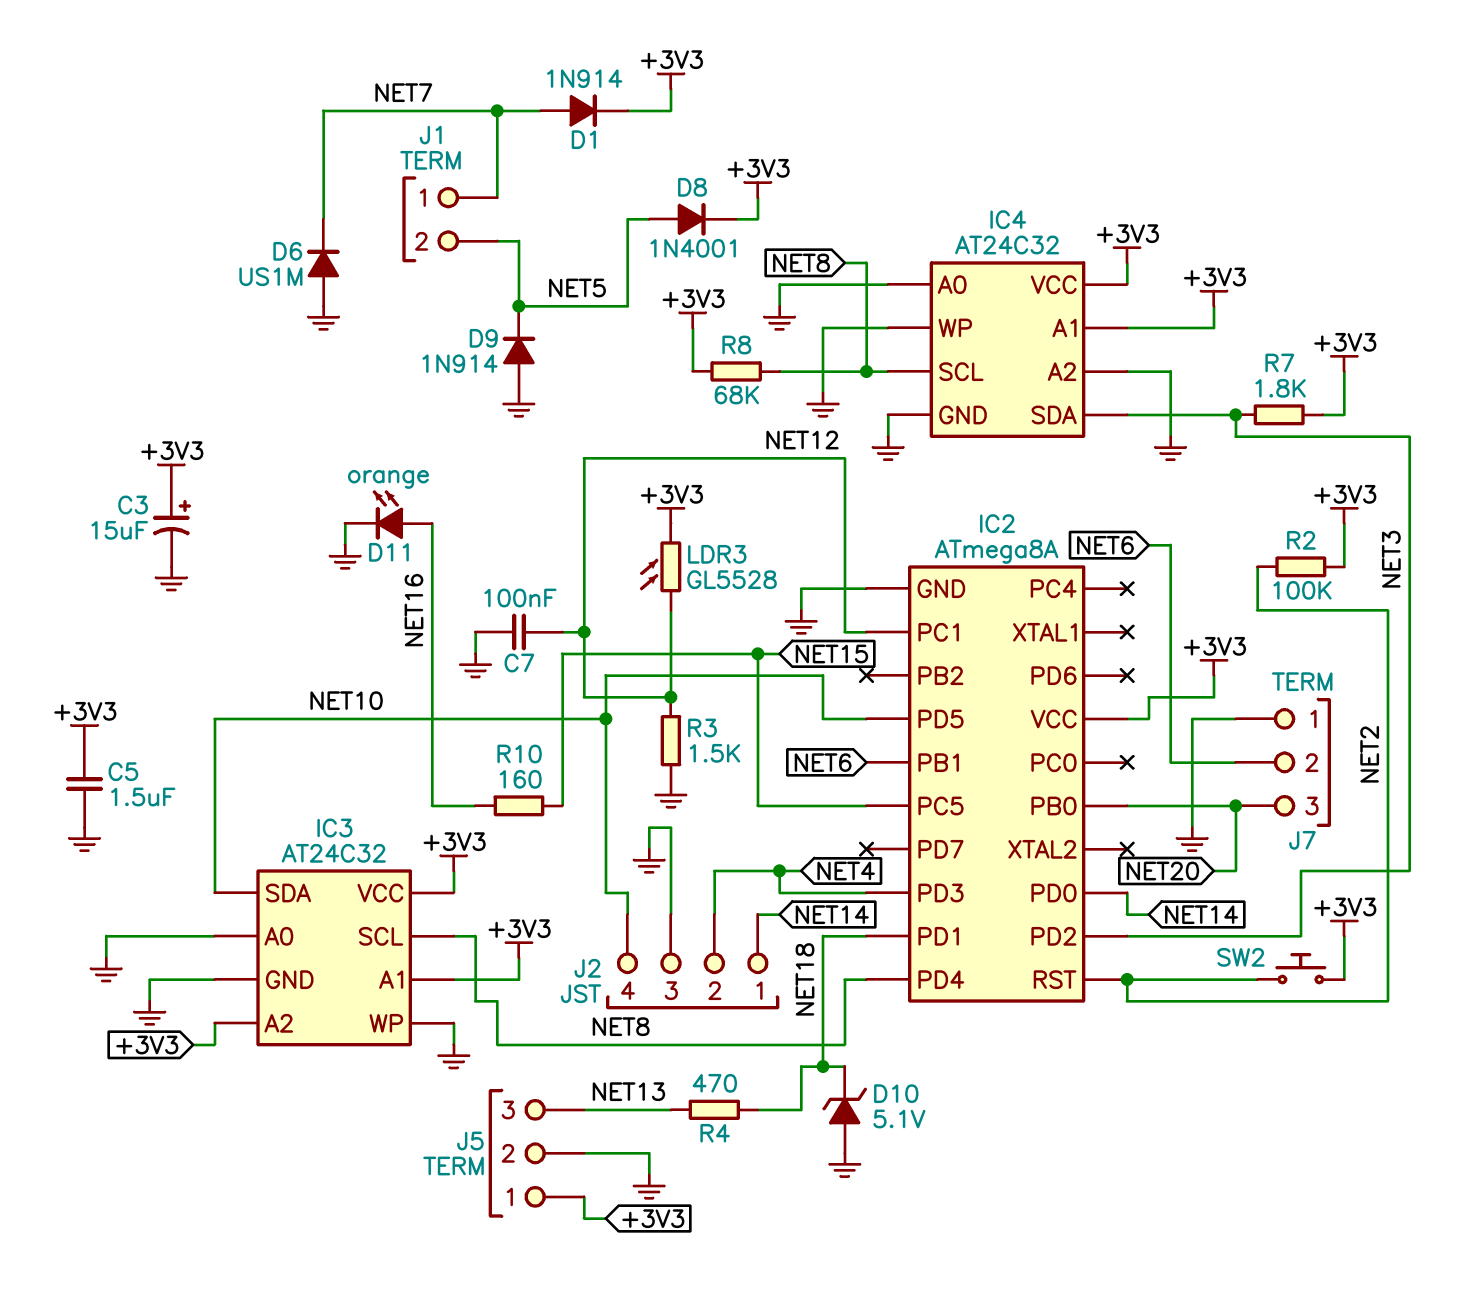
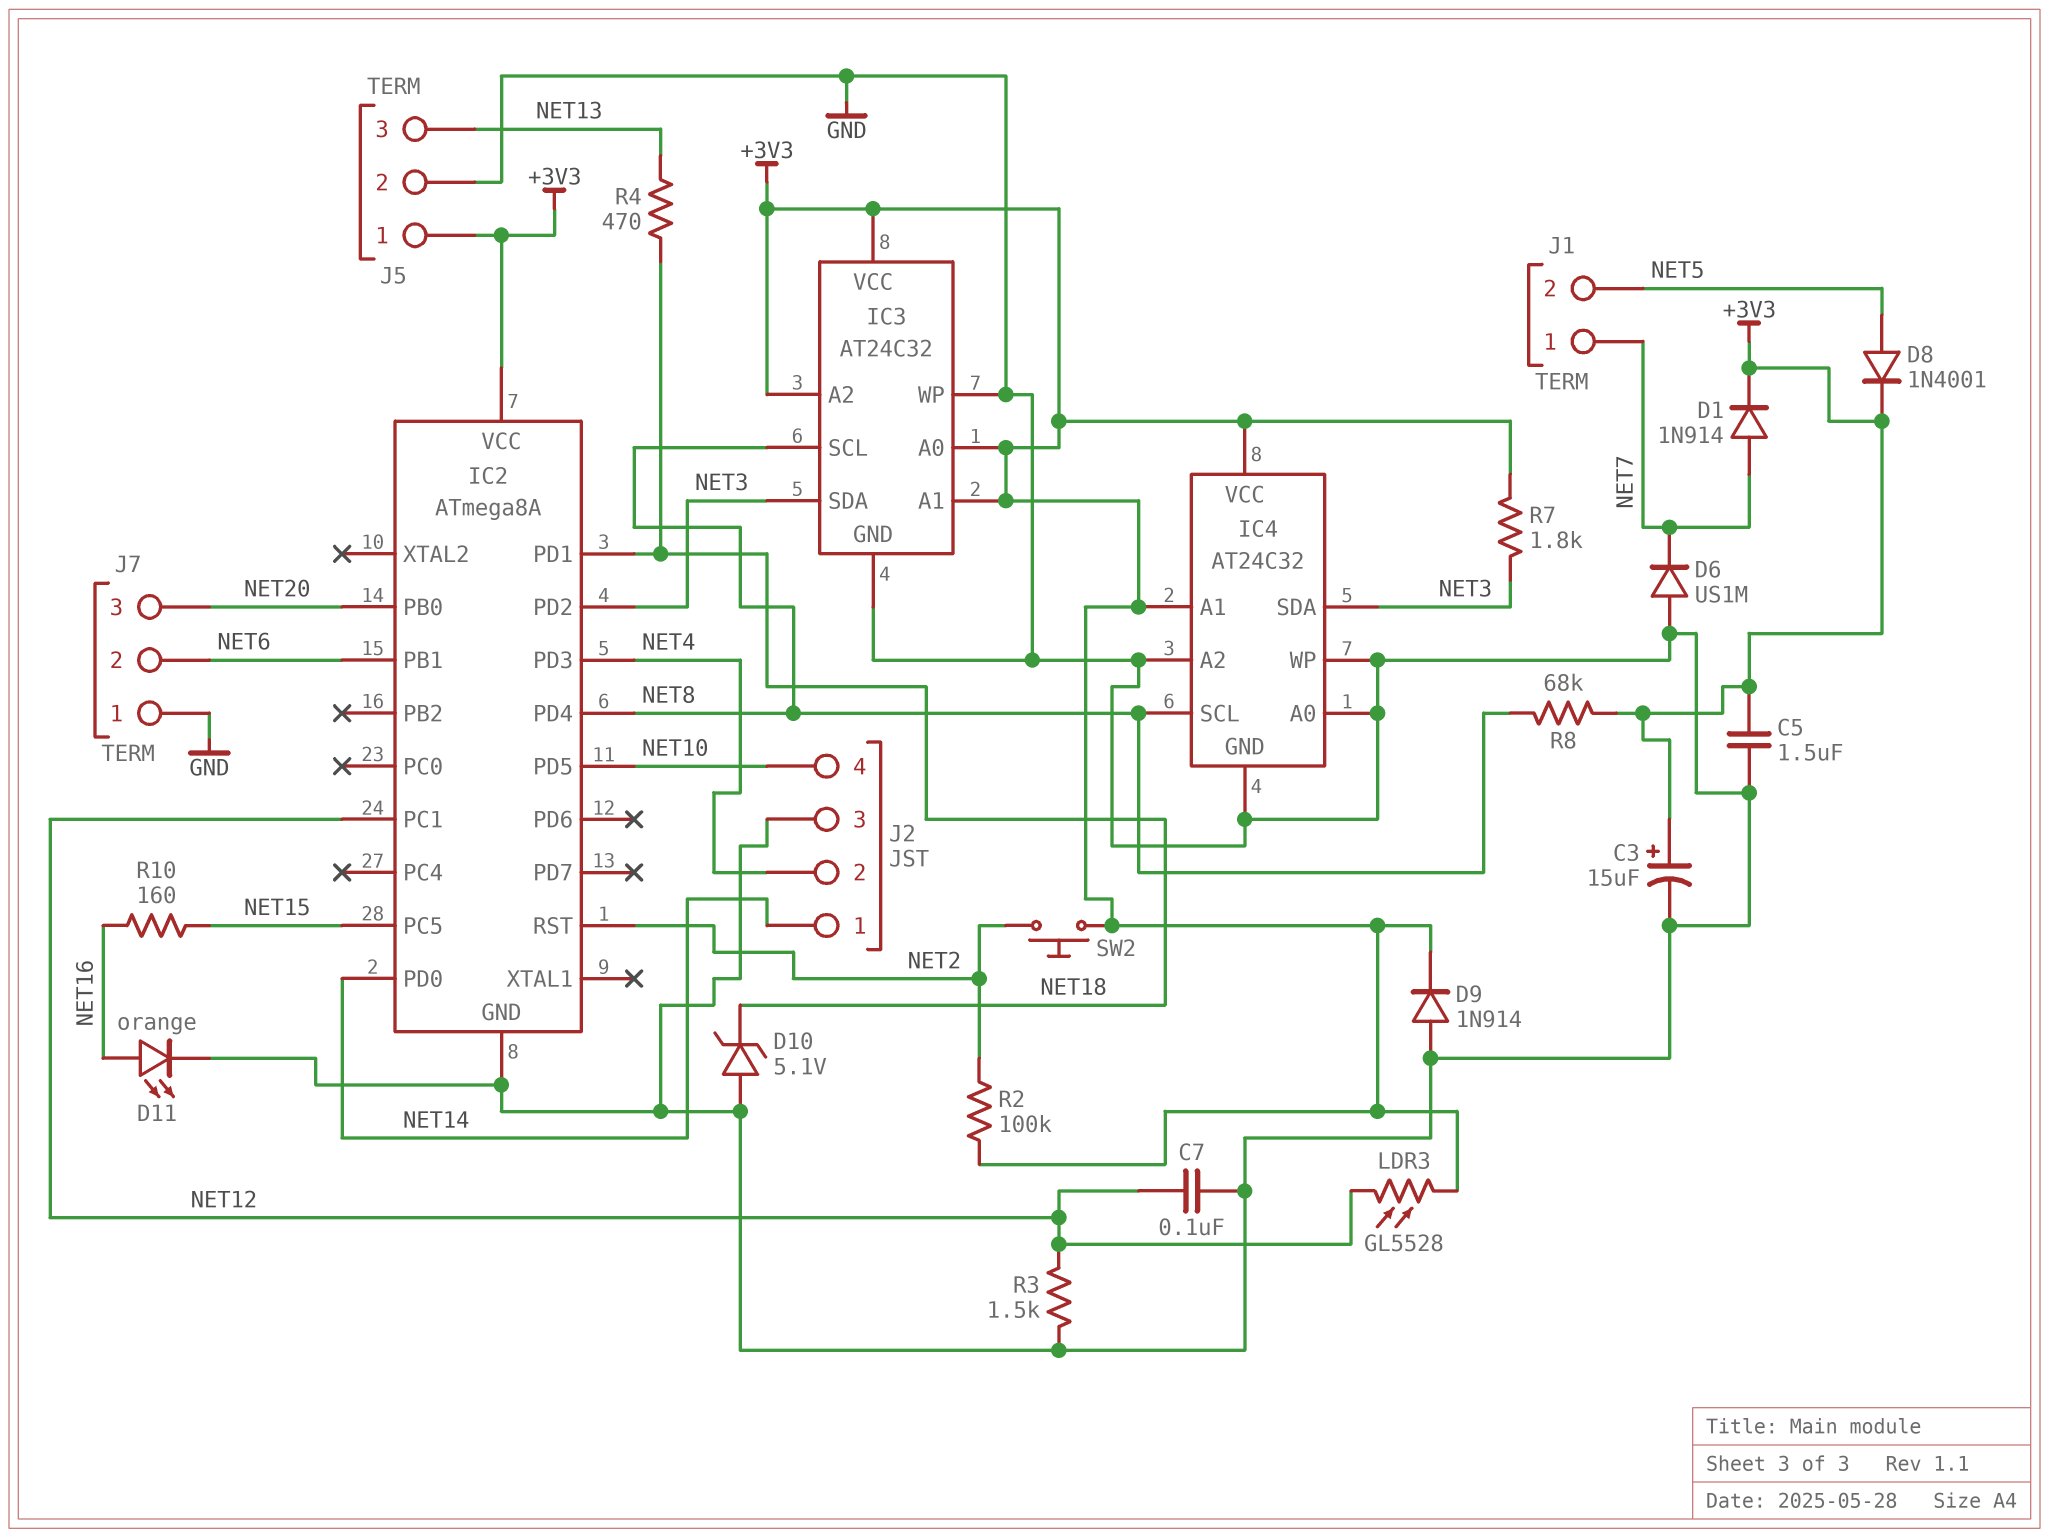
D9: diode 1N914 (A GND, K NET5) -> diode 1N914 (A GND, K +3V3)
IC3 pin A0: GND -> +3V3
IC3 pin SDA: NET10 -> NET3

